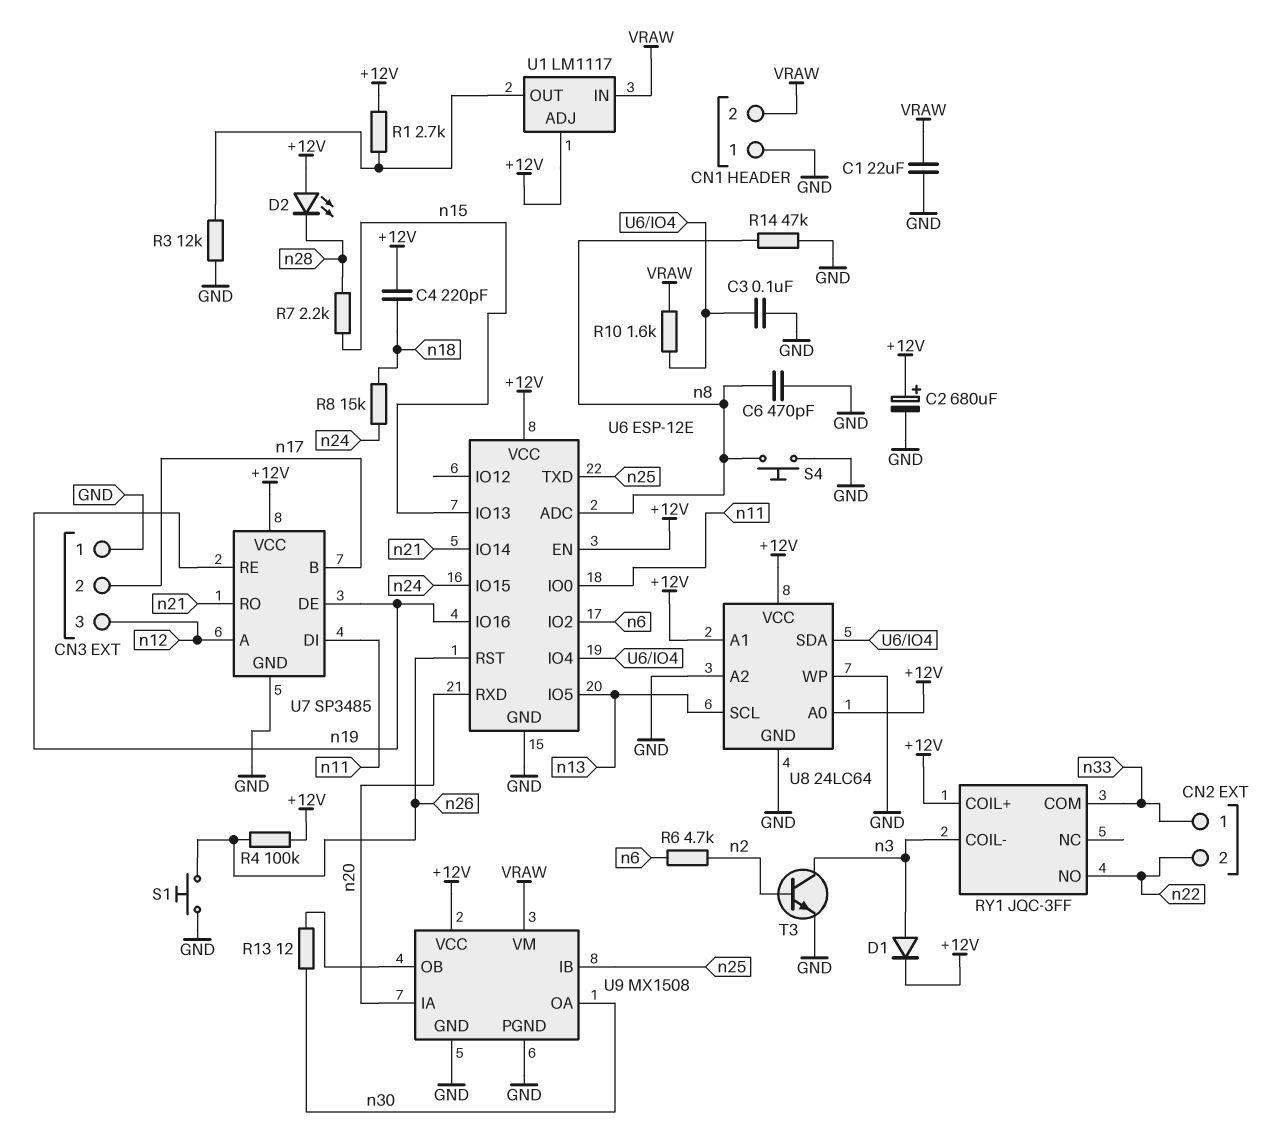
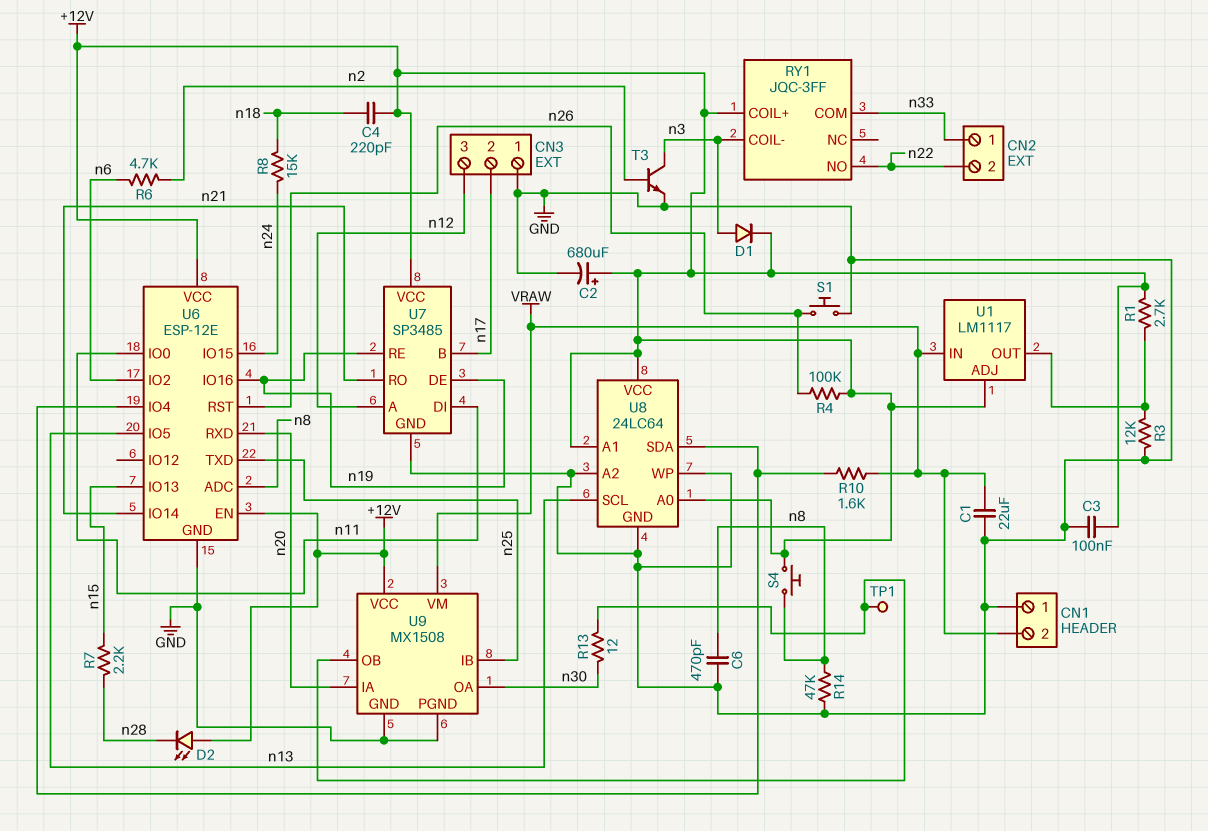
C3: 100nF (GND, U6/IO4) -> 100nF (+12V, GND)
S4: button (GND, n8) -> button (+12V, n8)
TP1: none -> test point (U9/OB)

